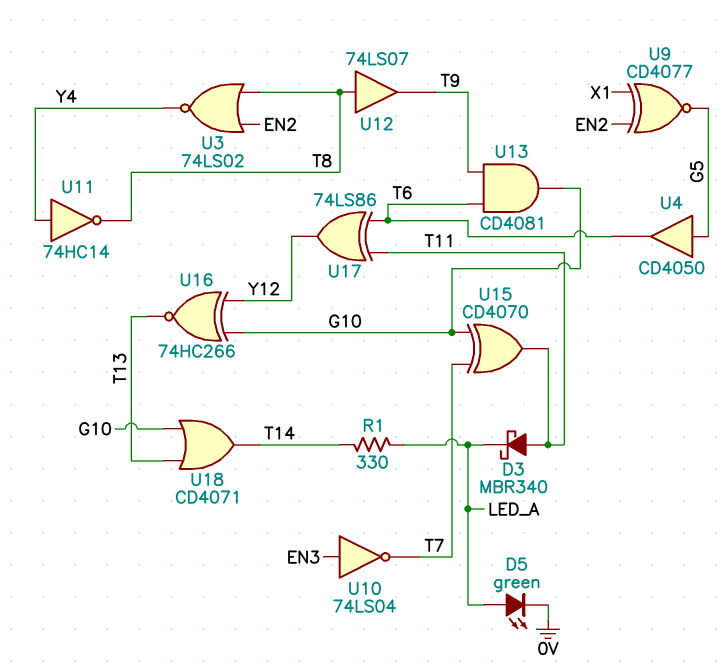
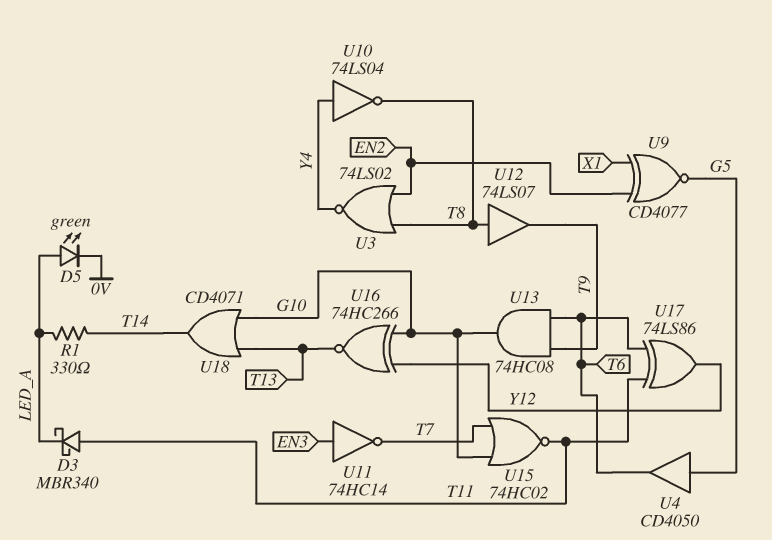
U10: NOT 74LS04 (in EN3, out T7) -> NOT 74LS04 (in Y4, out T8)
U11: NOT 74HC14 (in Y4, out T8) -> NOT 74HC14 (in EN3, out T7)
U13: AND CD4081 (in T6, in T9, out G10) -> AND 74HC08 (in T6, in T9, out G10)
U15: XOR CD4070 (in G10, in T7, out T11) -> NOR 74HC02 (in G10, in T7, out T11)

